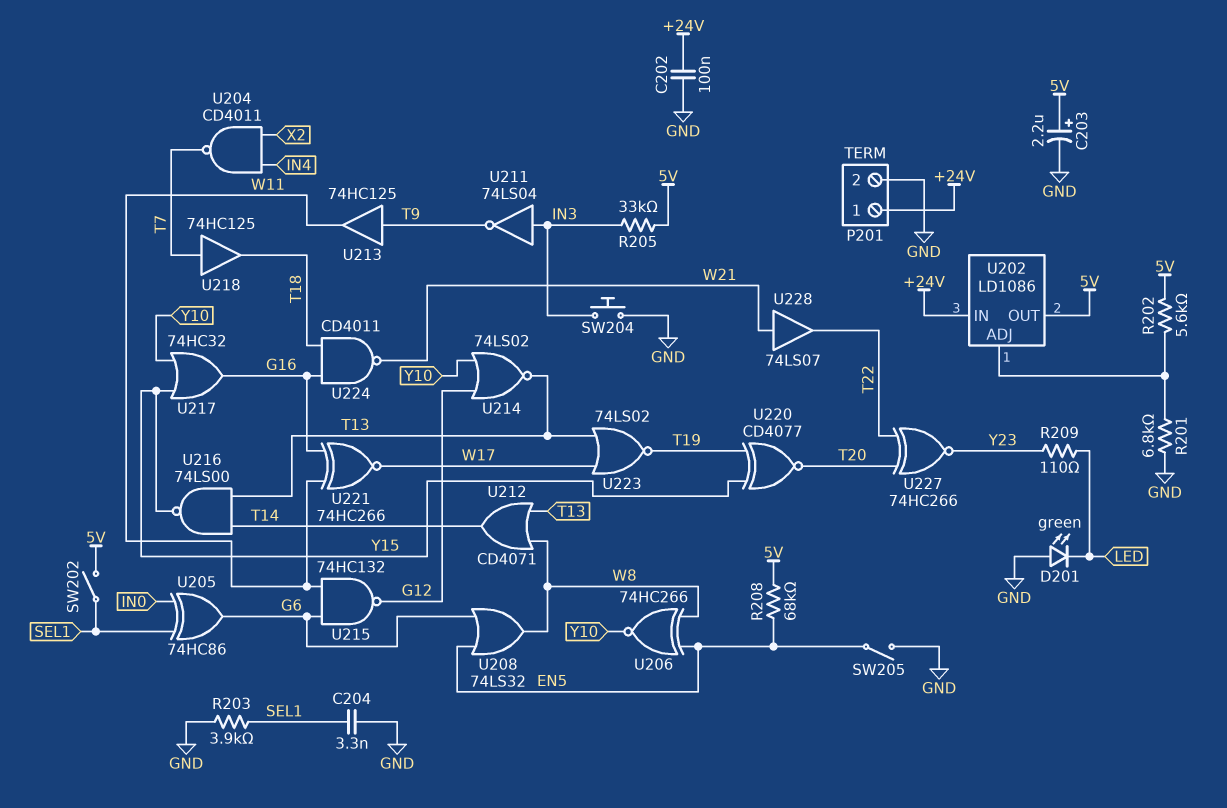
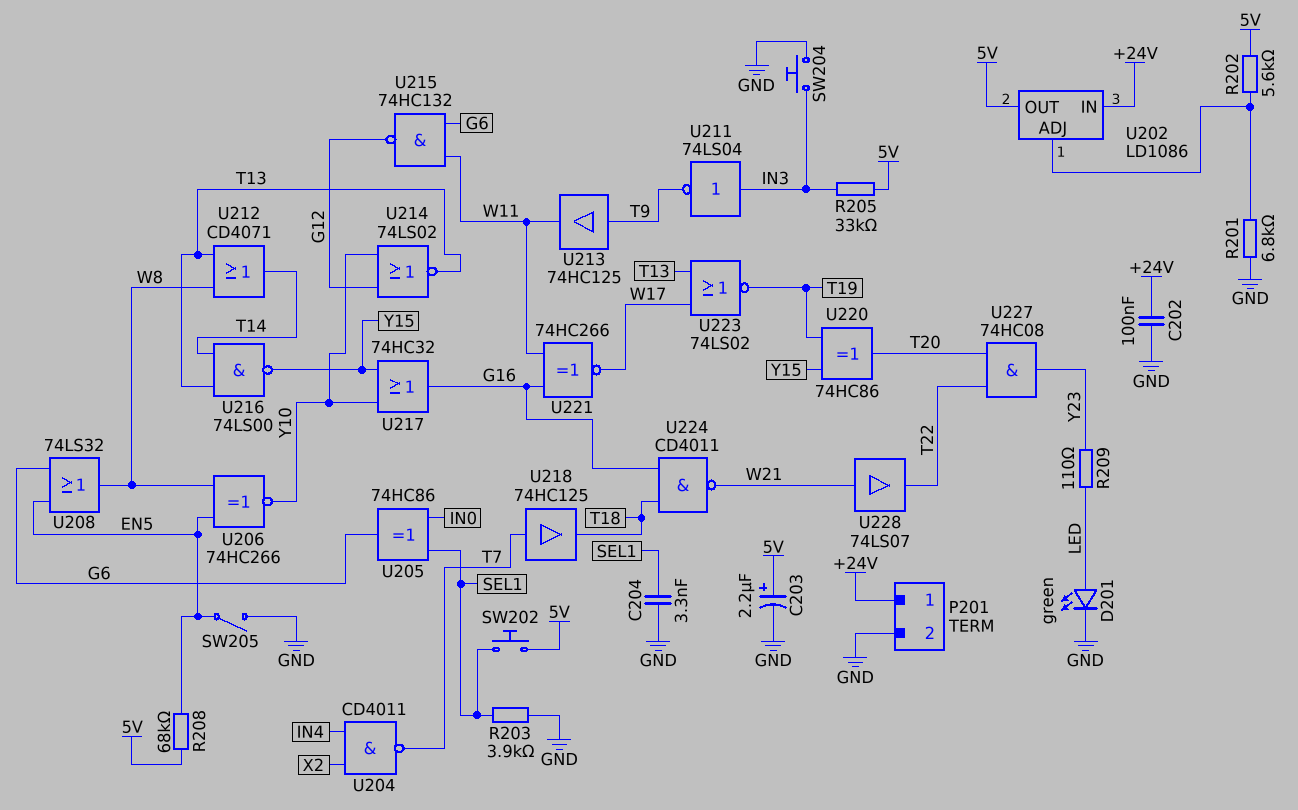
D201: LED green (A GND, K LED) -> LED green (A LED, K GND)
SW202: switch (5V, SEL1) -> button (5V, SEL1)
U220: XNOR CD4077 (in T19, in Y15, out T20) -> XOR 74HC86 (in T19, in Y15, out T20)
U227: XNOR 74HC266 (in T20, in T22, out Y23) -> AND 74HC08 (in T20, in T22, out Y23)

